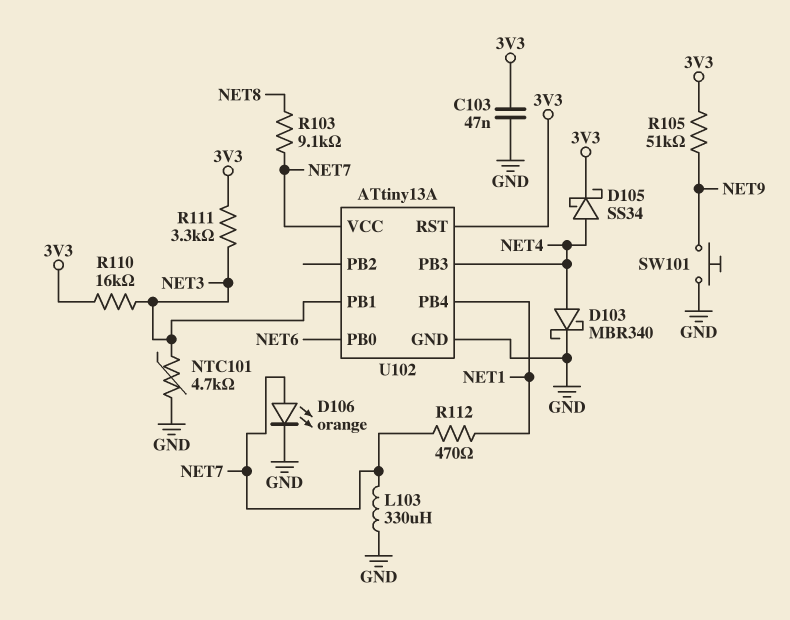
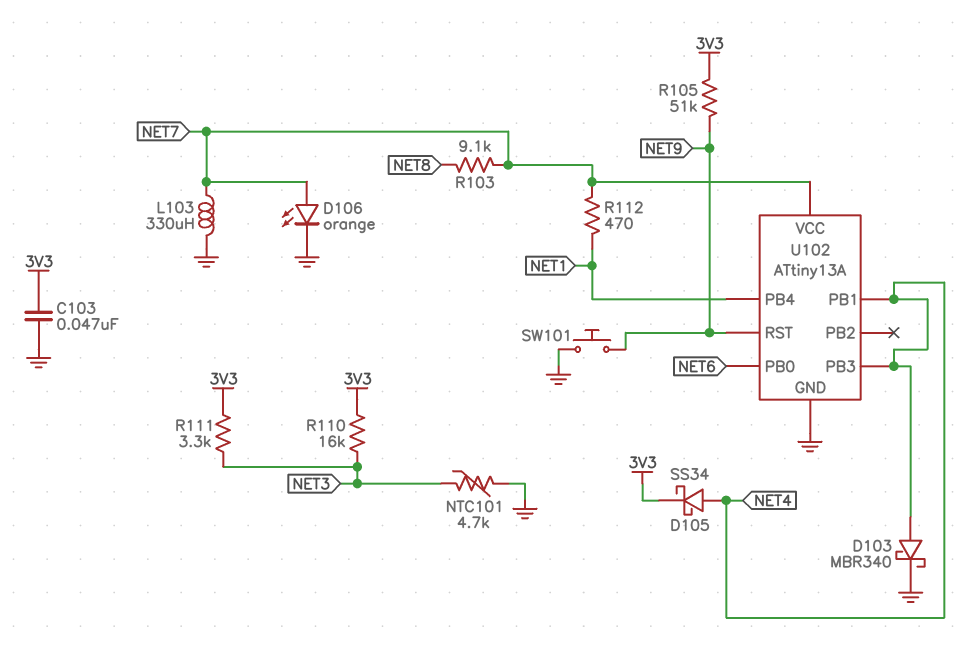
U102 pin PB1: NET3 -> NET4
U102 pin RST: 3V3 -> NET9

